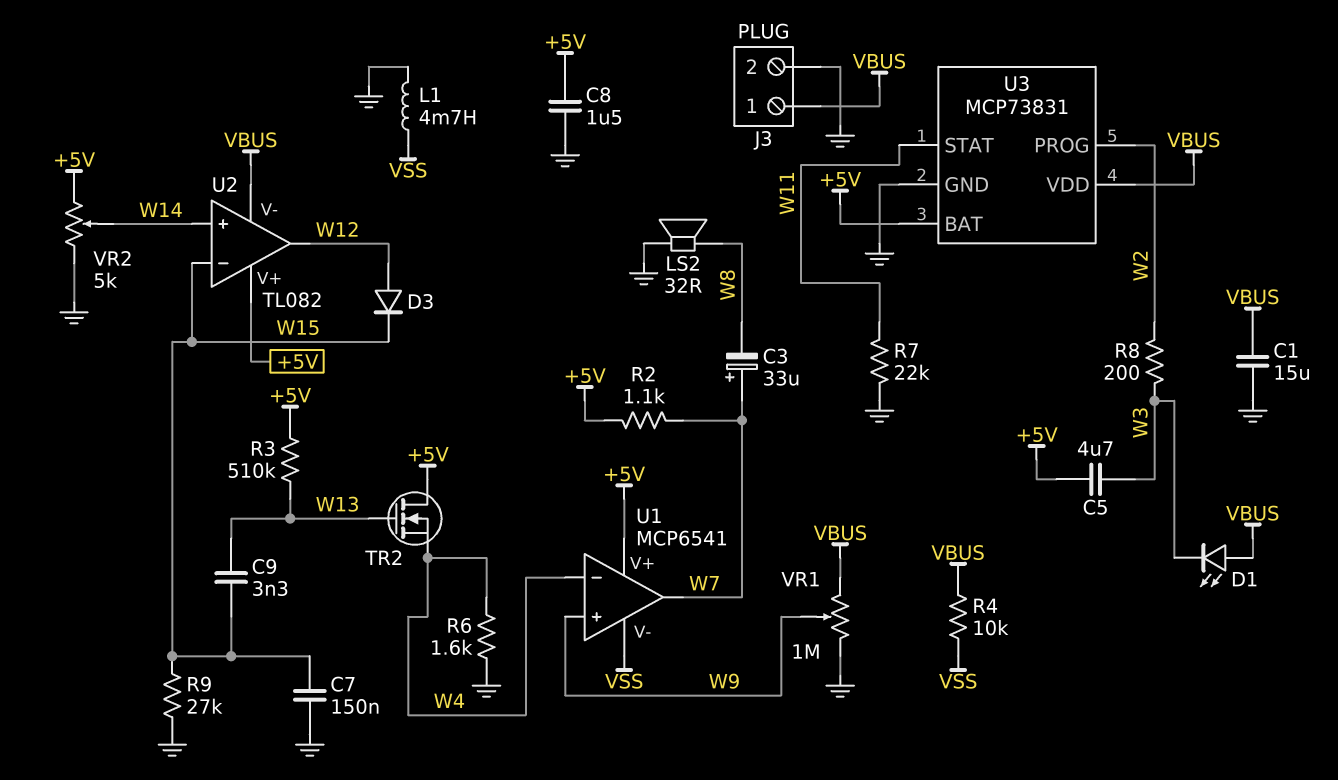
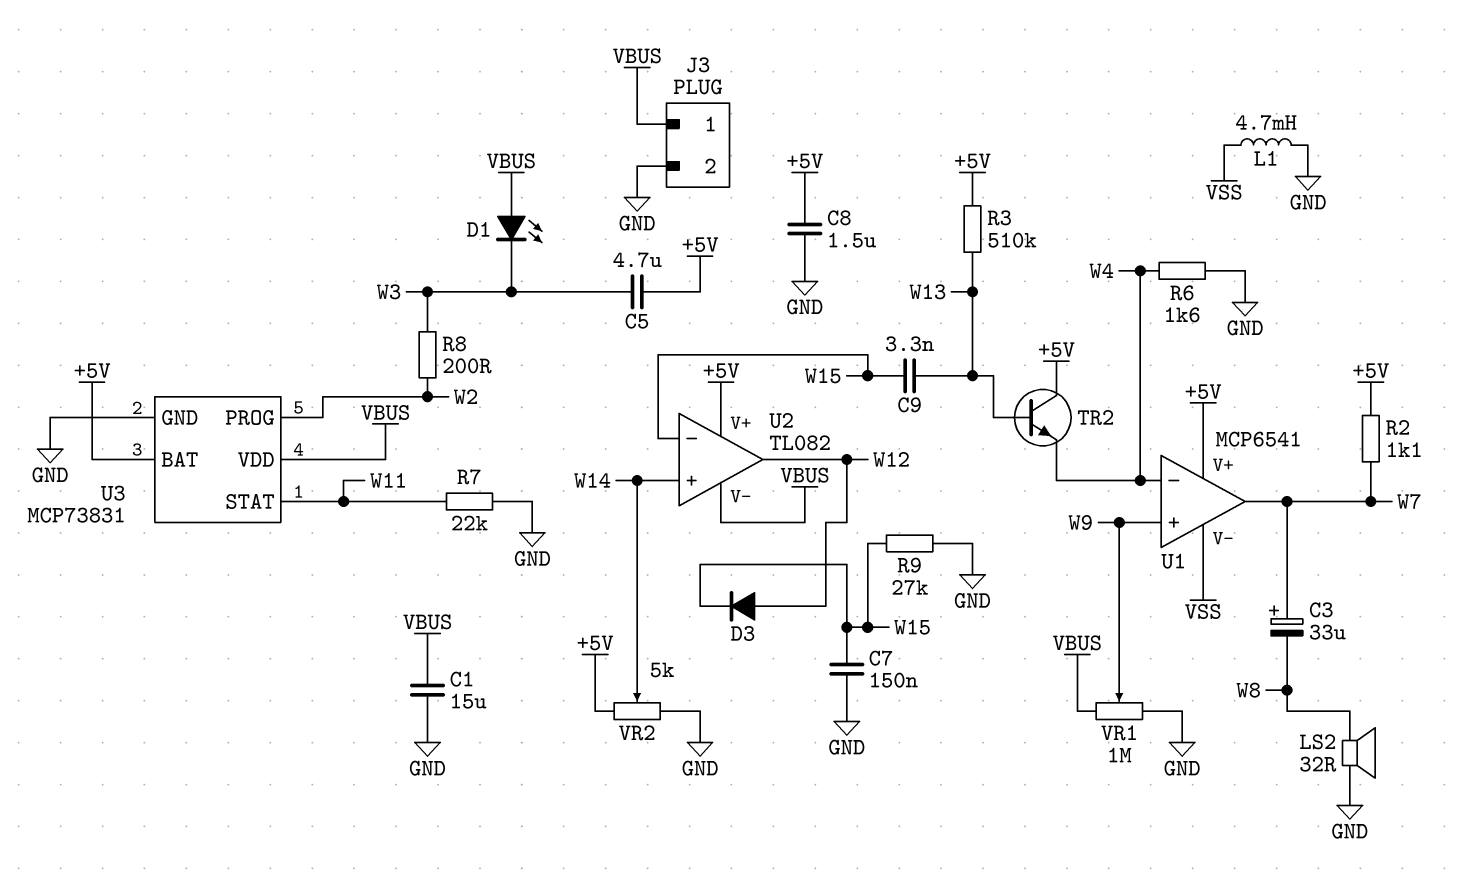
R4: 10k (VBUS, VSS) -> none
TR2: NMOS (G W13, D +5V, S W4) -> NPN (B W13, C +5V, E W4)

